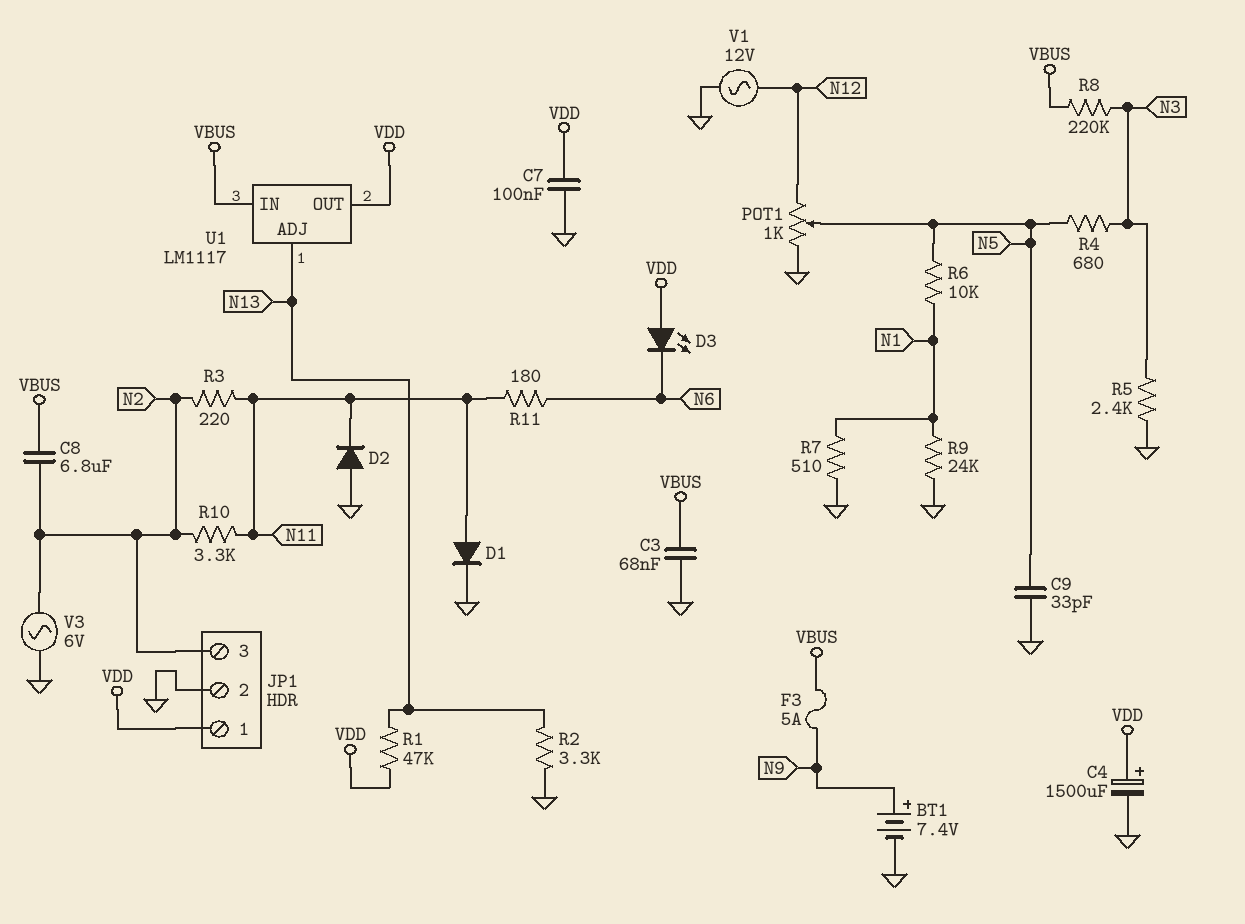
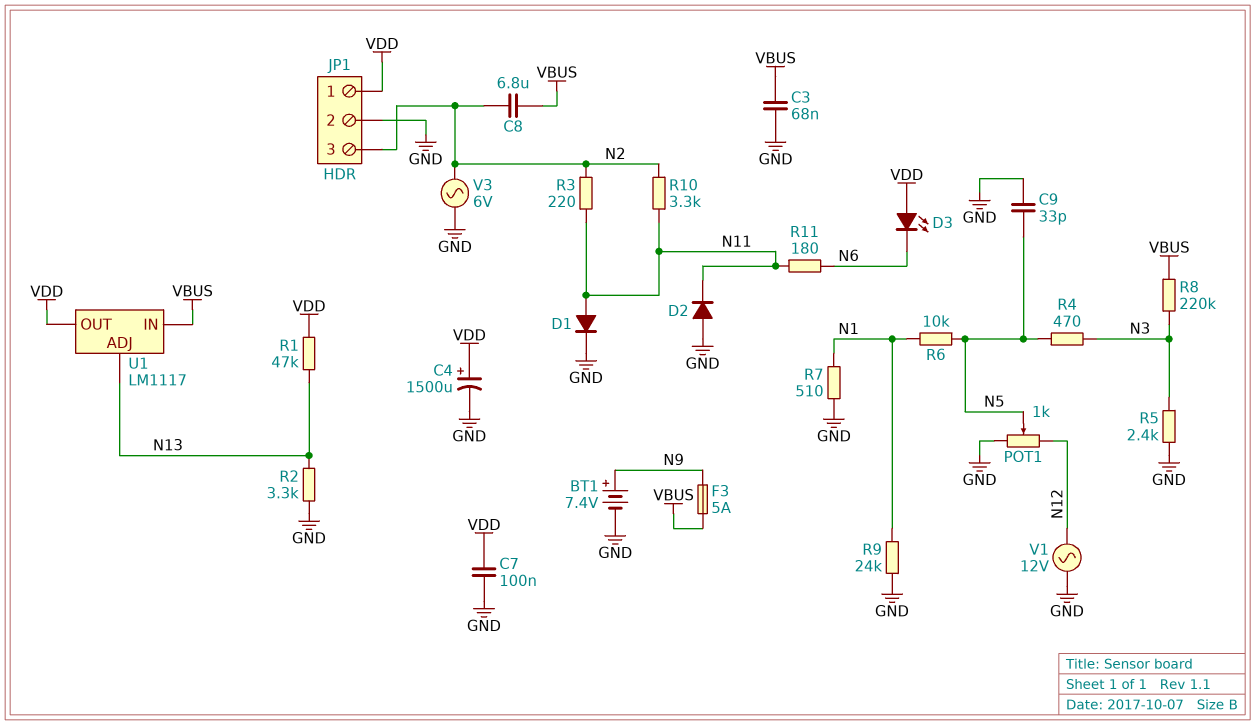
R4: 680 (N3, N5) -> 470 (N3, N5)

